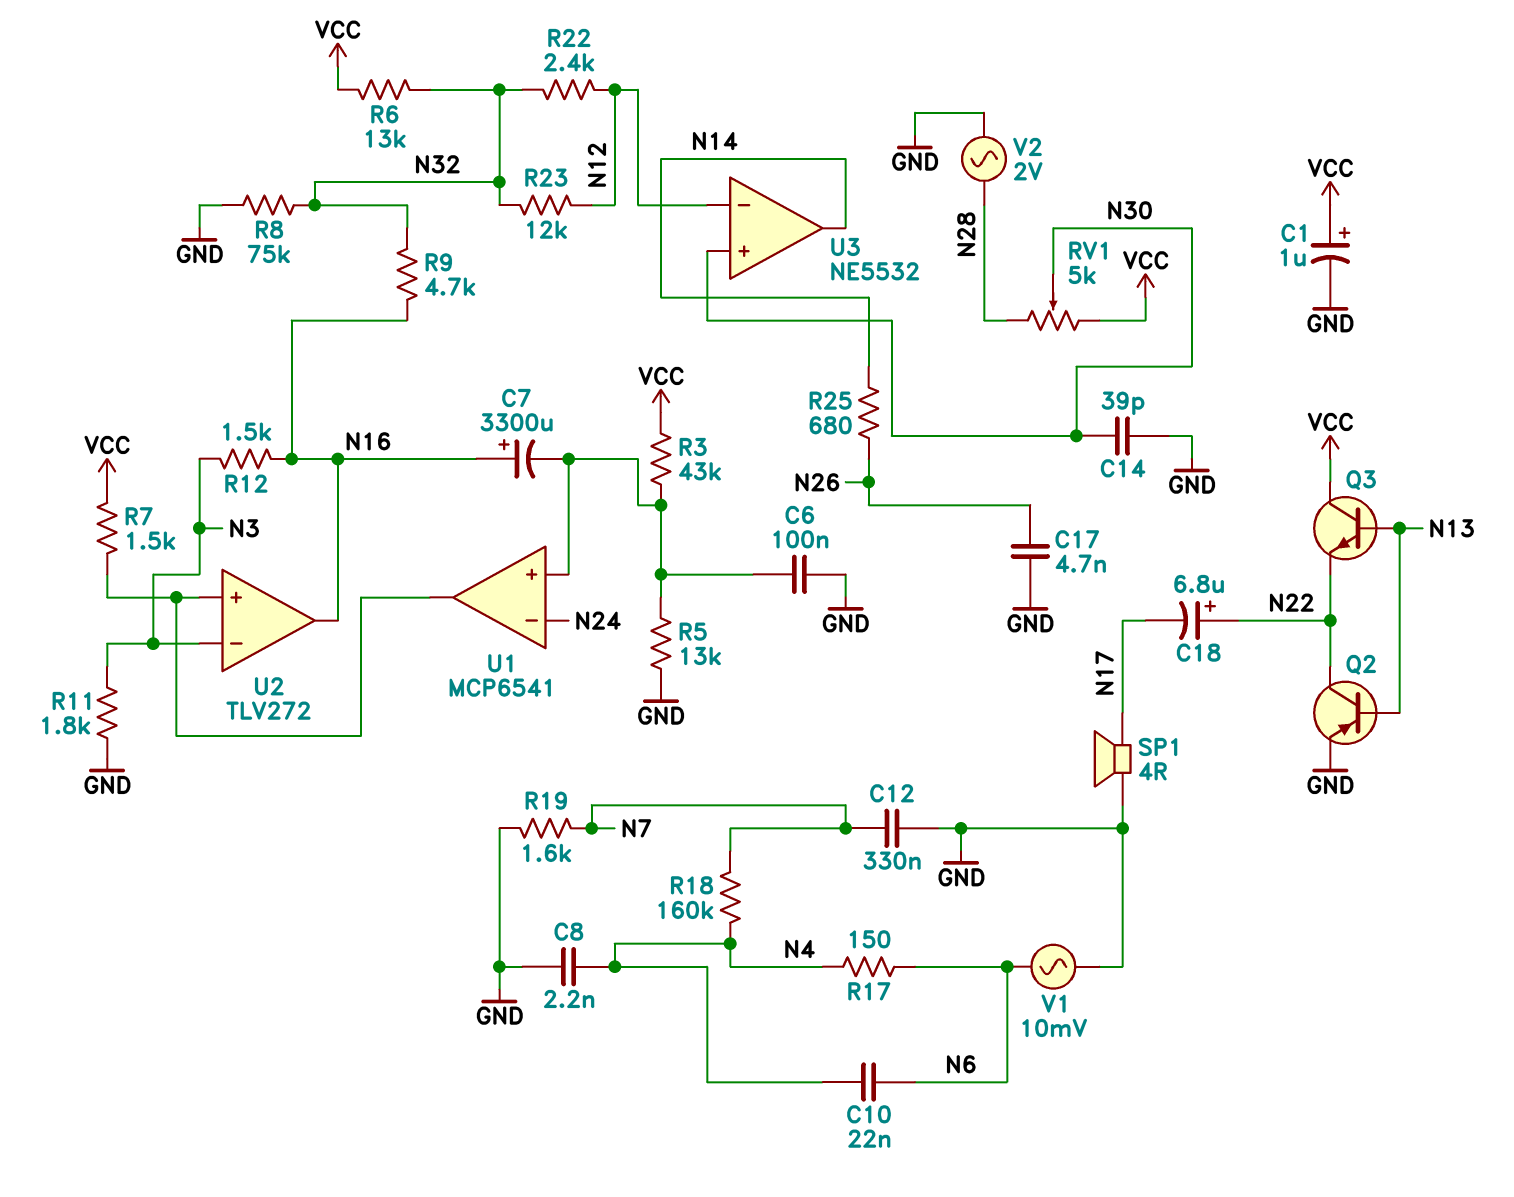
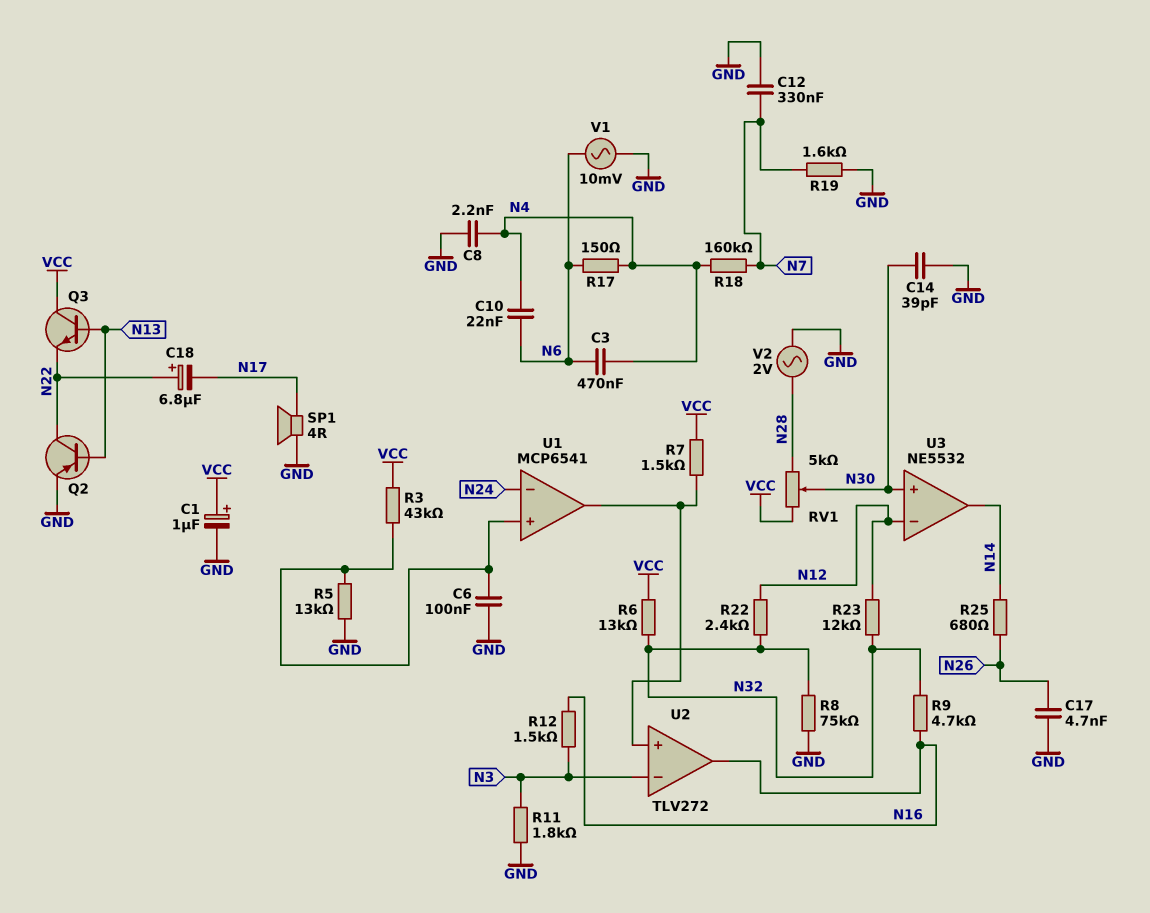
C3: none -> 470nF (N4, N6)
C7: 3300uF (plus N16, minus U1/in+) -> none

